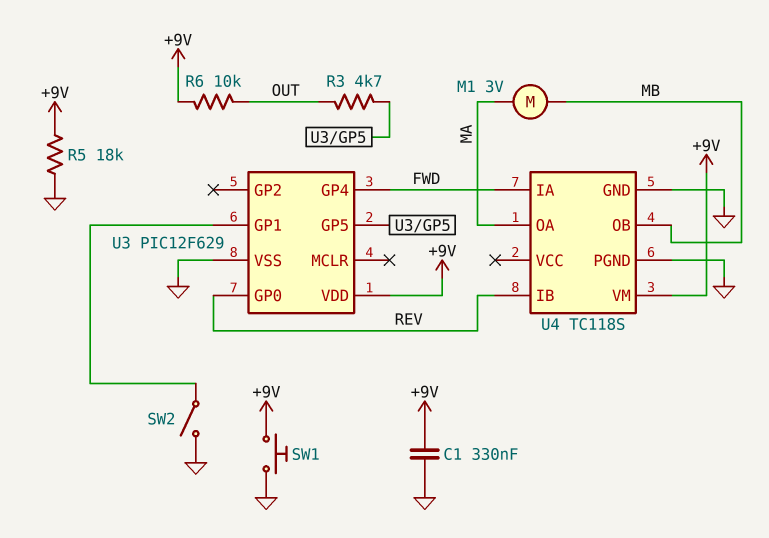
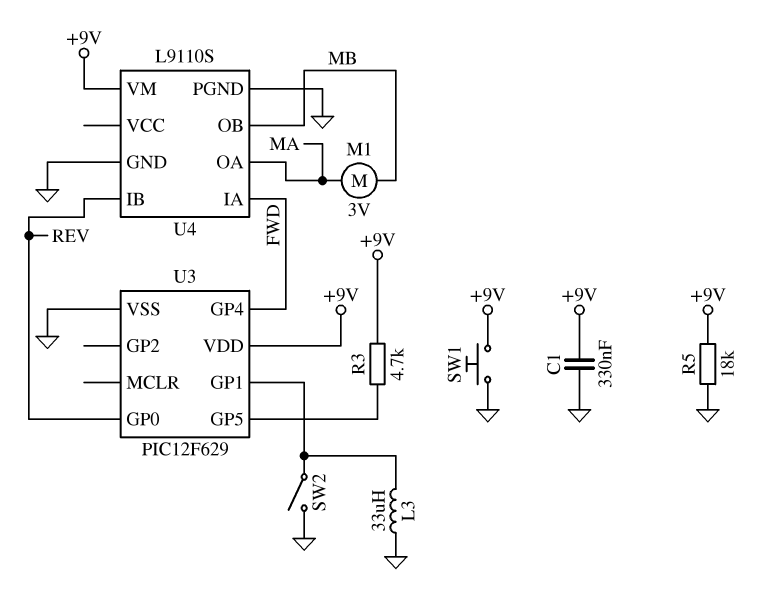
L3: none -> 33uH (GND, U3/GP1)
R3: 4.7k (OUT, U3/GP5) -> 4.7k (+9V, U3/GP5)
R6: 10k (+9V, OUT) -> none
U4: TC118S -> L9110S

